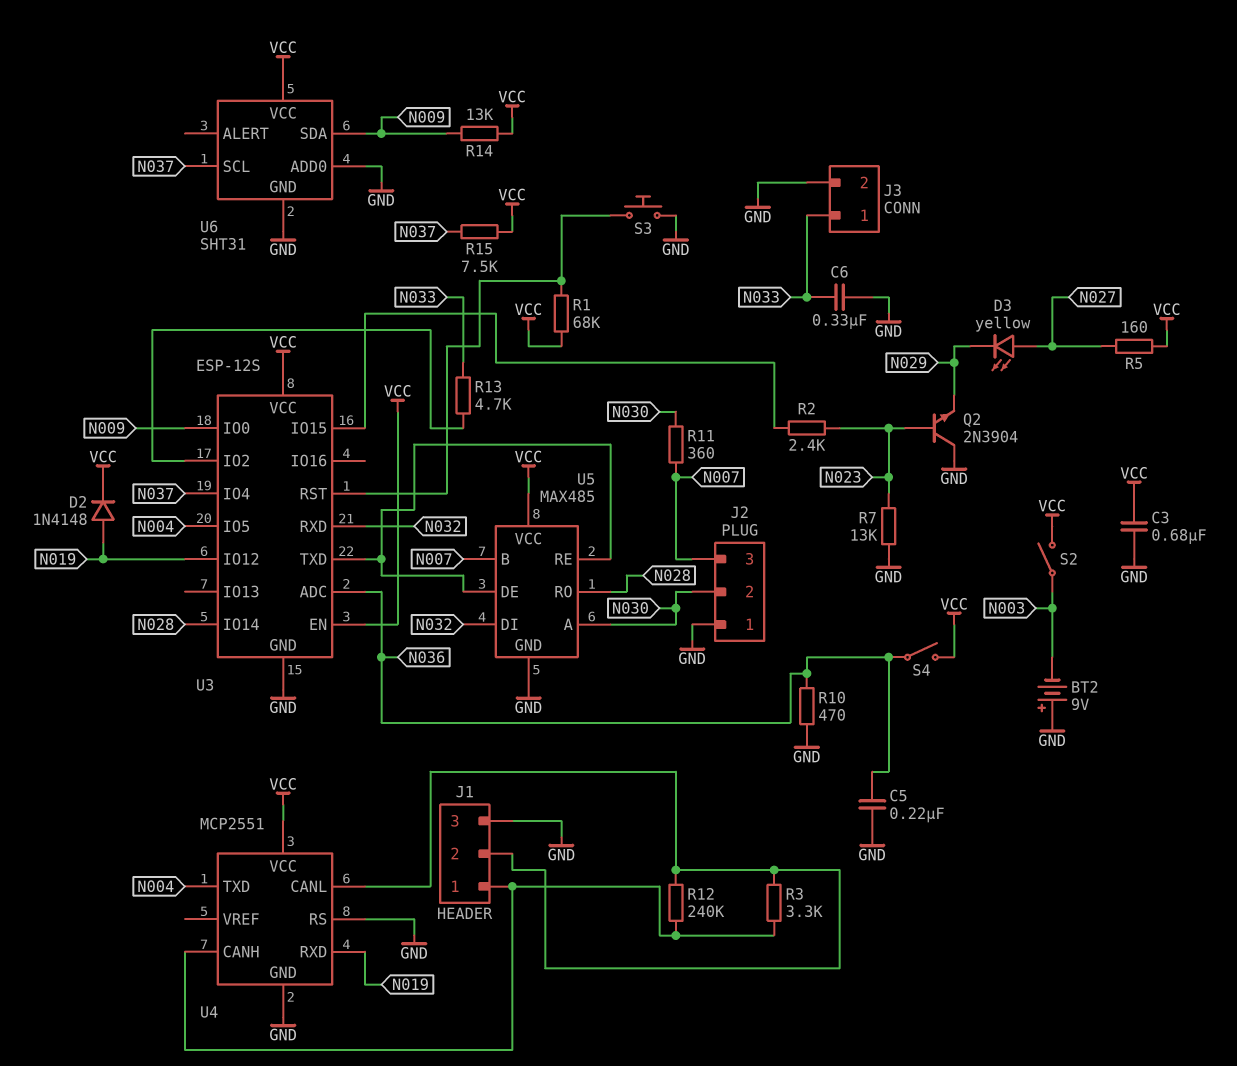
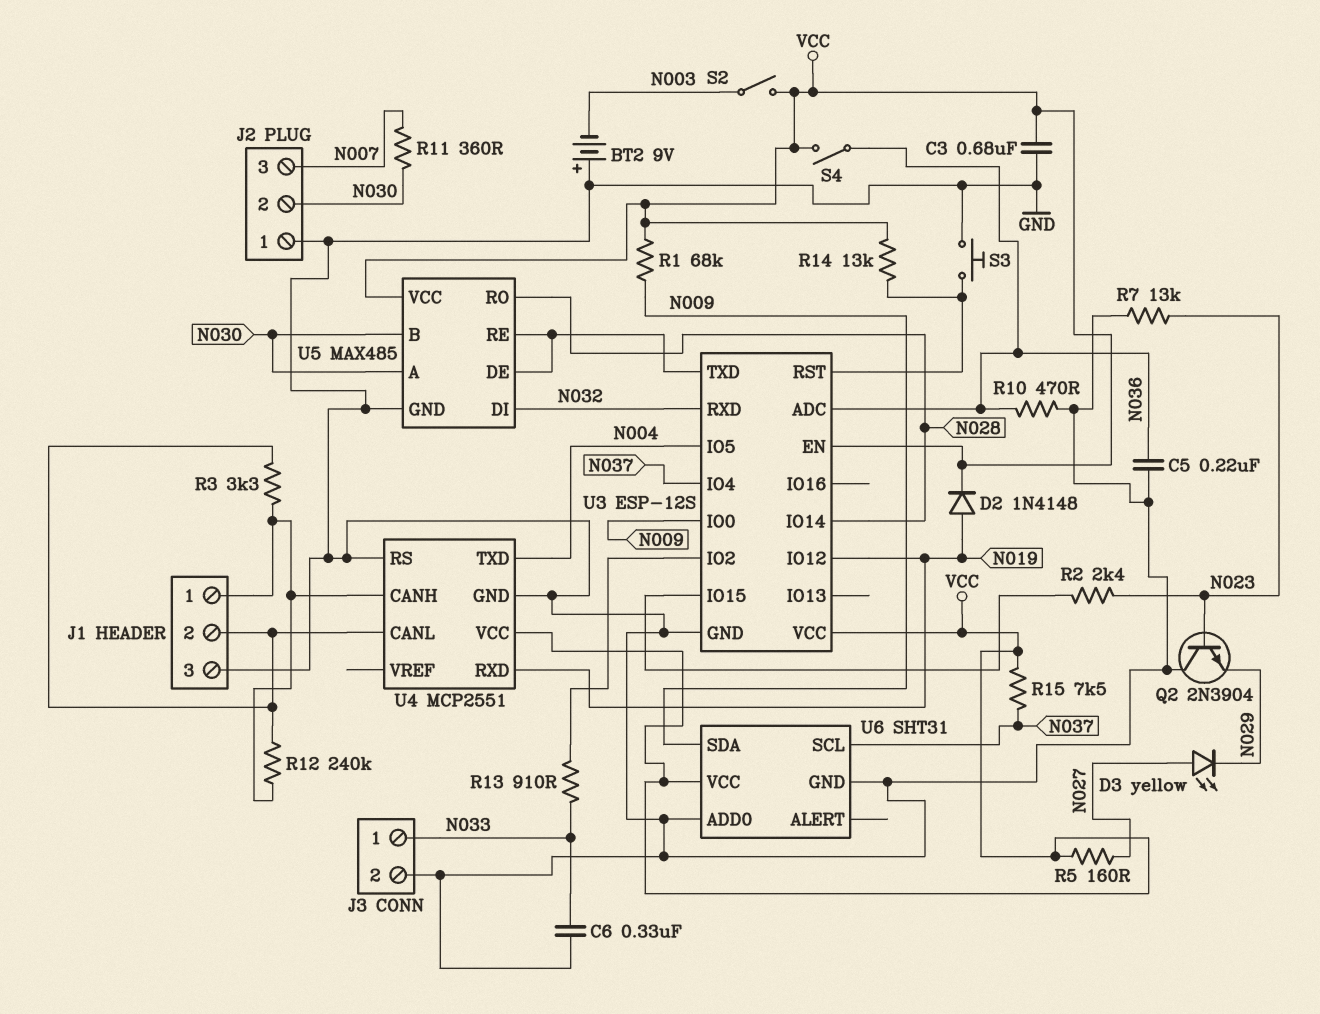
R1: 68k (U3/RST, VCC) -> 68k (N009, VCC)
R13: 4.7k (N033, U3/IO2) -> 910 (N033, U3/IO2)
R14: 13k (N009, VCC) -> 13k (U3/RST, VCC)
U5 pin B: N007 -> N030

